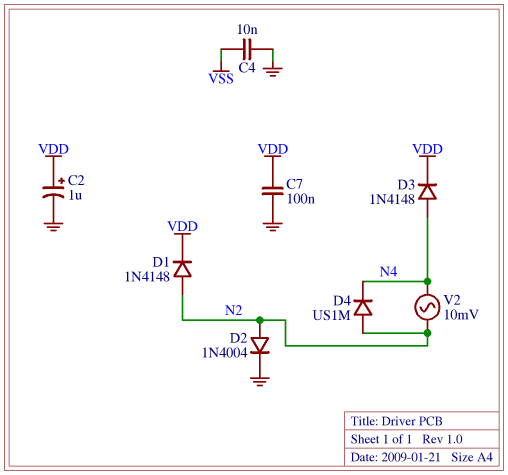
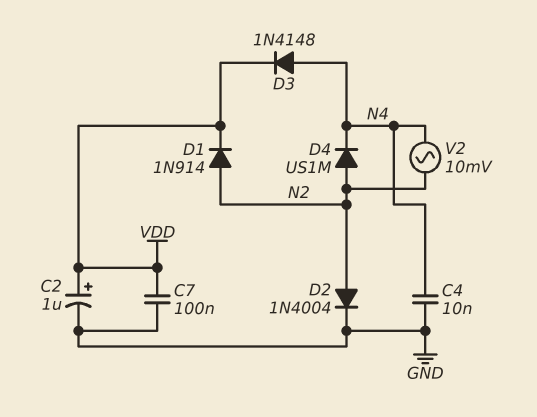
C4: 10nF (GND, VSS) -> 10nF (GND, N4)
D1: diode 1N4148 (A N2, K VDD) -> diode 1N914 (A N2, K VDD)

